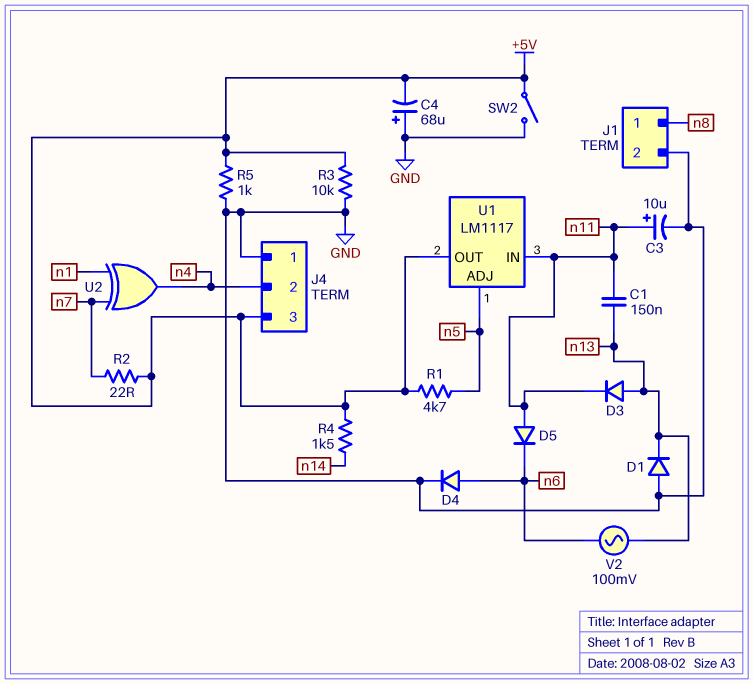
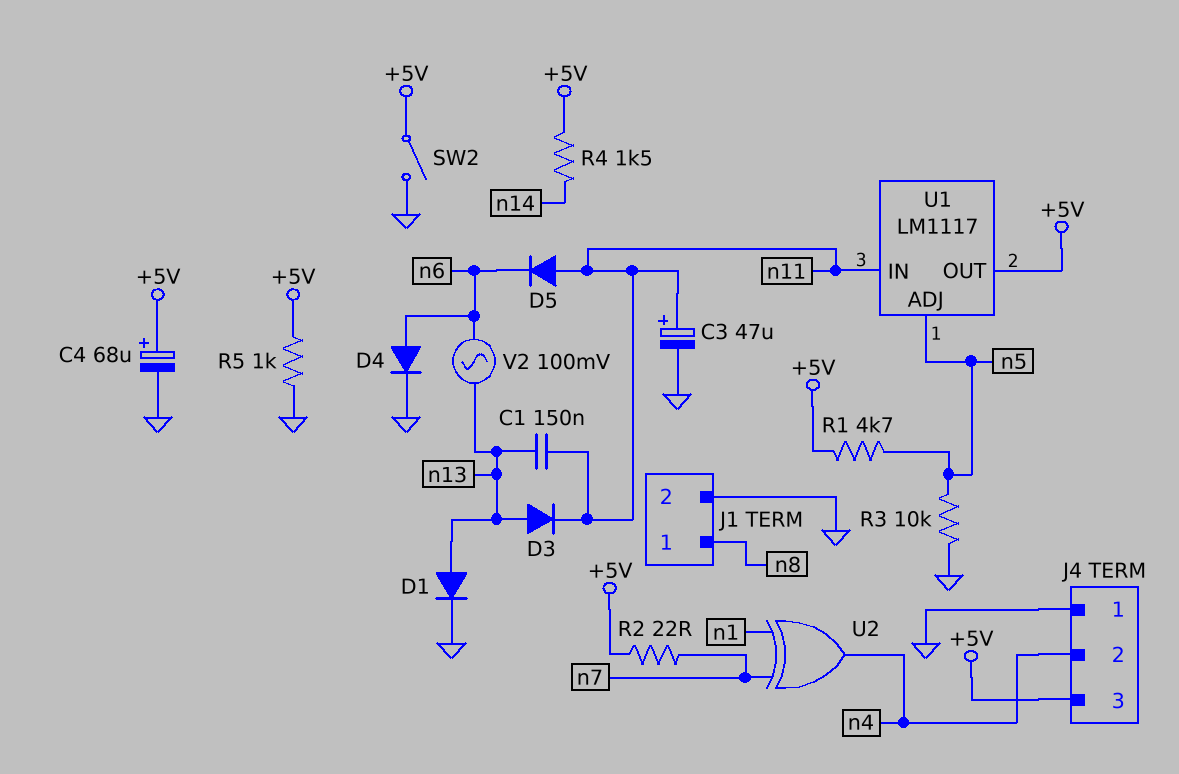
C3: 10uF (plus n11, minus GND) -> 47uF (plus n11, minus GND)
C4: 68uF (plus GND, minus +5V) -> 68uF (plus +5V, minus GND)
D1: diode (A GND, K n13) -> diode (A n13, K GND)
R3: 10k (+5V, GND) -> 10k (GND, n5)

